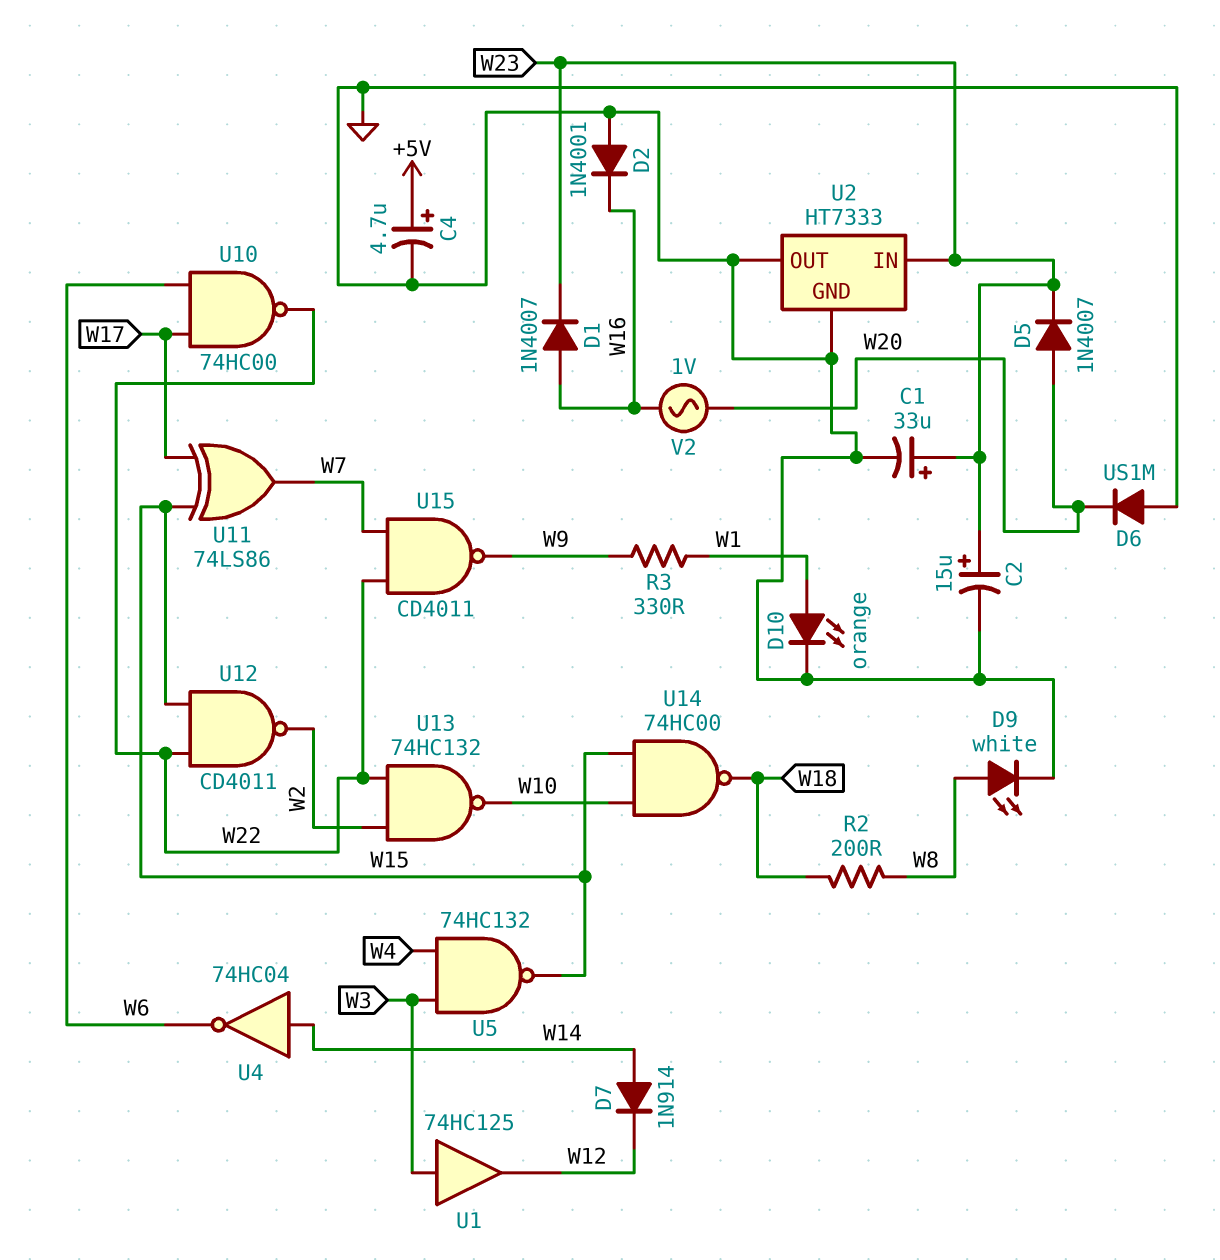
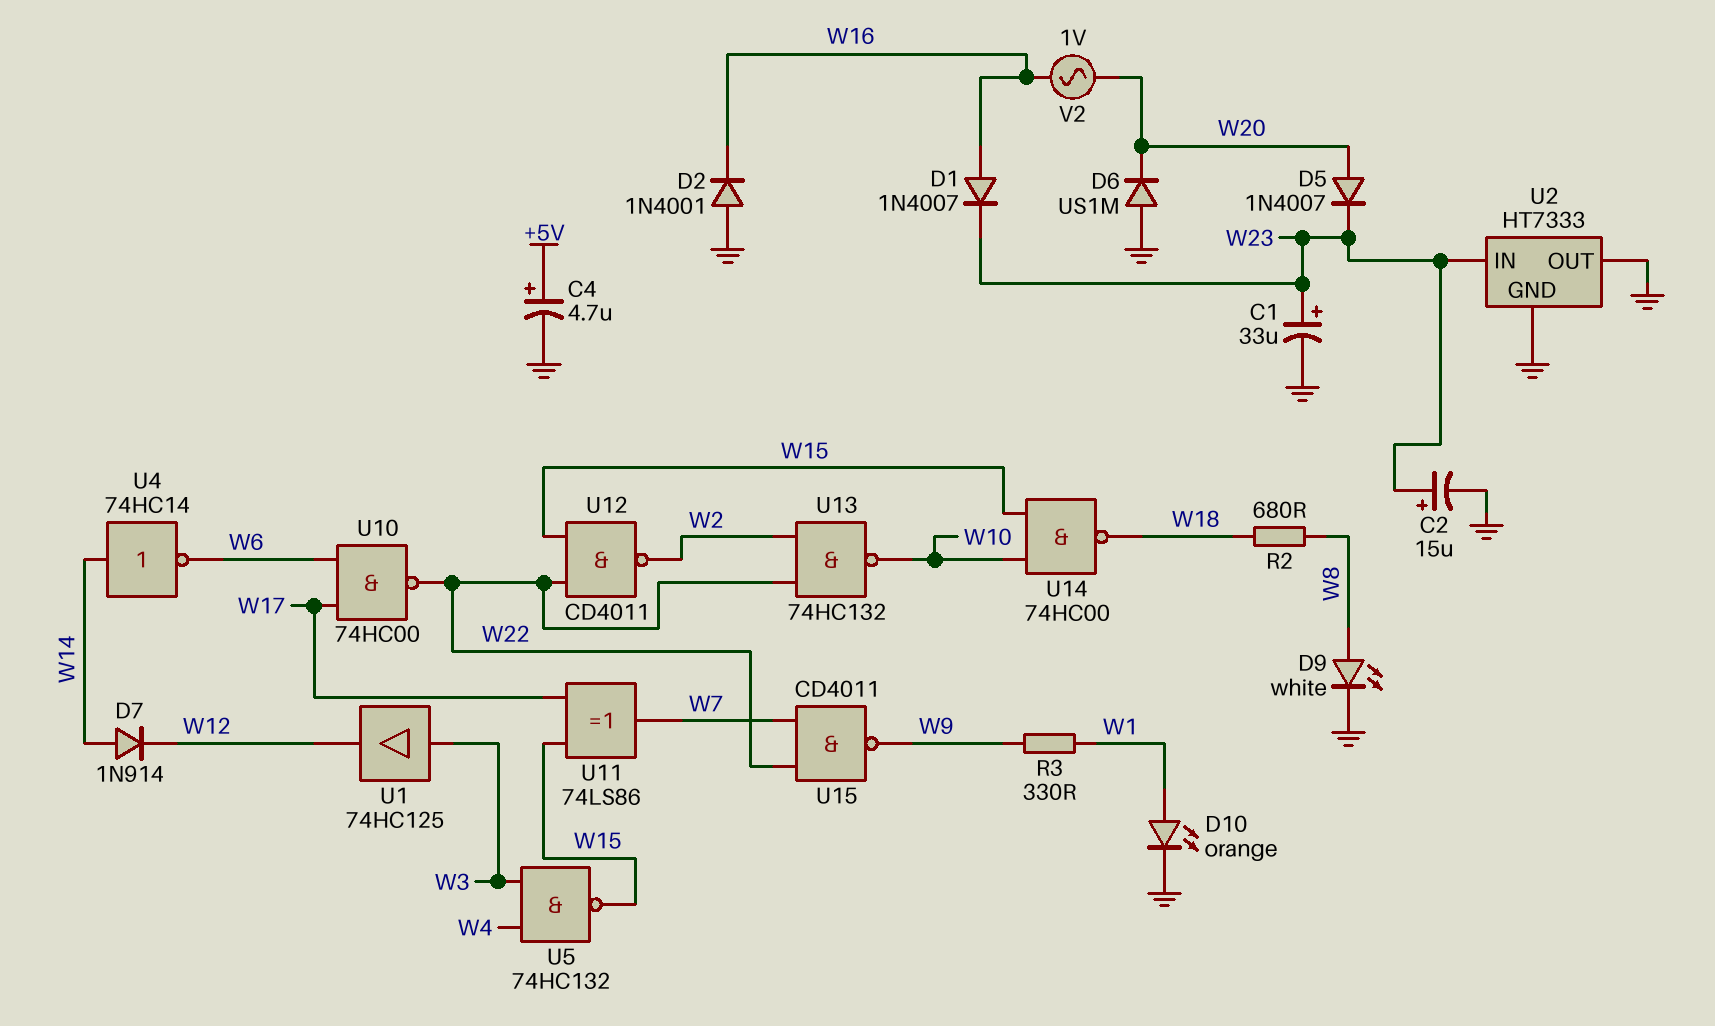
R2: 200 (W8, W18) -> 680 (W8, W18)
U4: NOT 74HC04 (in W14, out W6) -> NOT 74HC14 (in W14, out W6)

